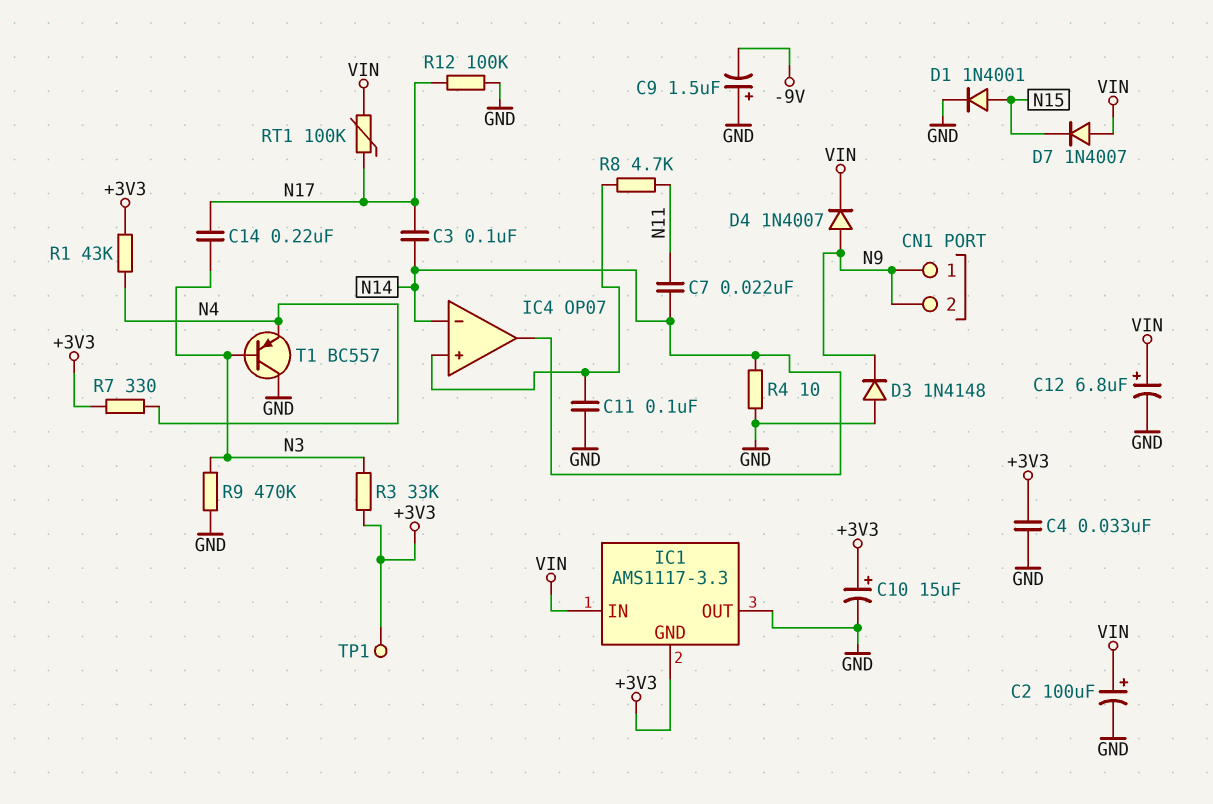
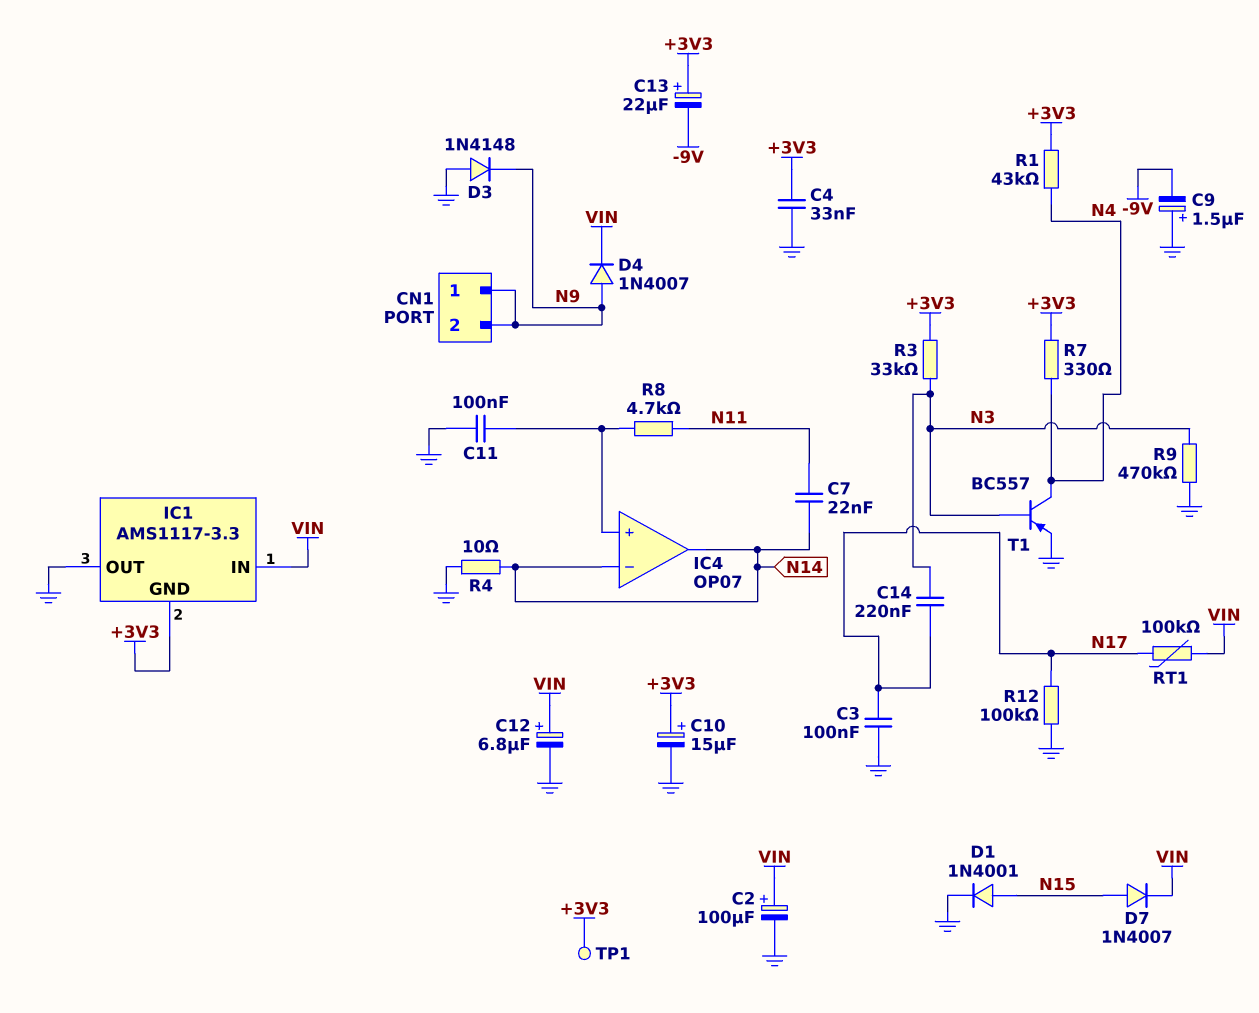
C3: 100nF (N14, N17) -> 100nF (GND, N17)
C13: none -> 22uF (plus +3V3, minus -9V)
D7: diode 1N4007 (A VIN, K N15) -> diode 1N4007 (A N15, K VIN)
T1: PNP BC557 (B N3, C GND, E N4) -> PNP BC557 (B N3, C N4, E GND)

